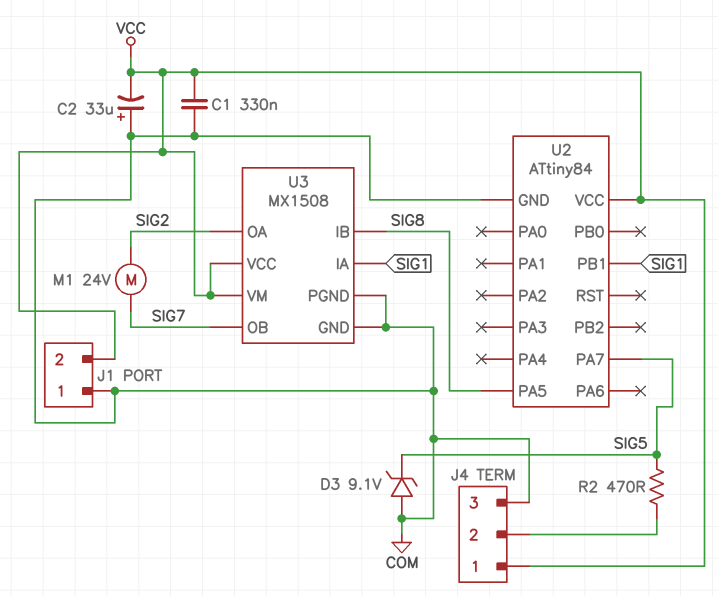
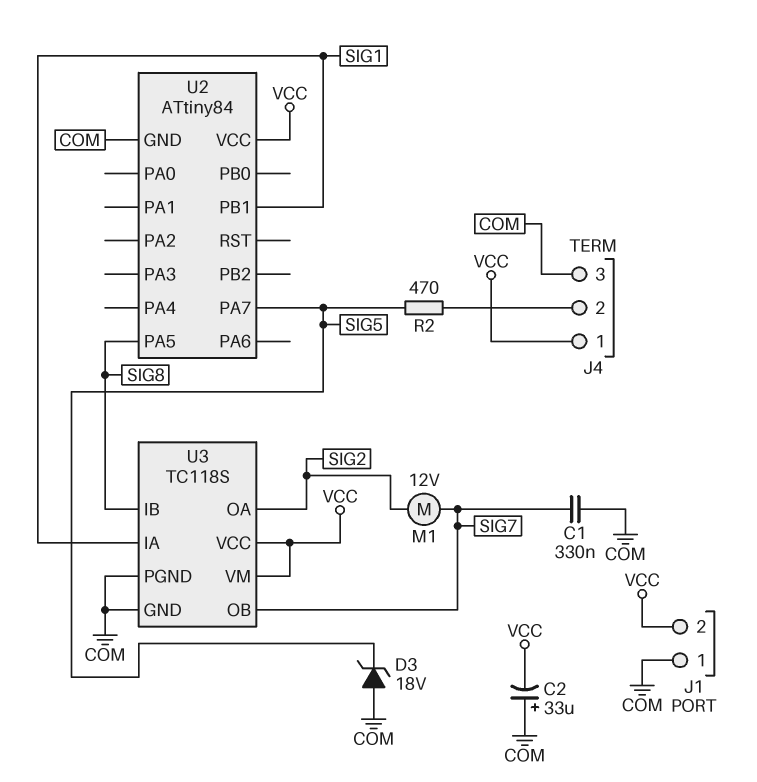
C1: 330nF (COM, VCC) -> 330nF (COM, SIG7)
D3: zener 9.1V (A COM, K SIG5) -> zener 18V (A COM, K SIG5)
M1: motor 24V (SIG2, SIG7) -> motor 12V (SIG2, SIG7)
U3: MX1508 -> TC118S

